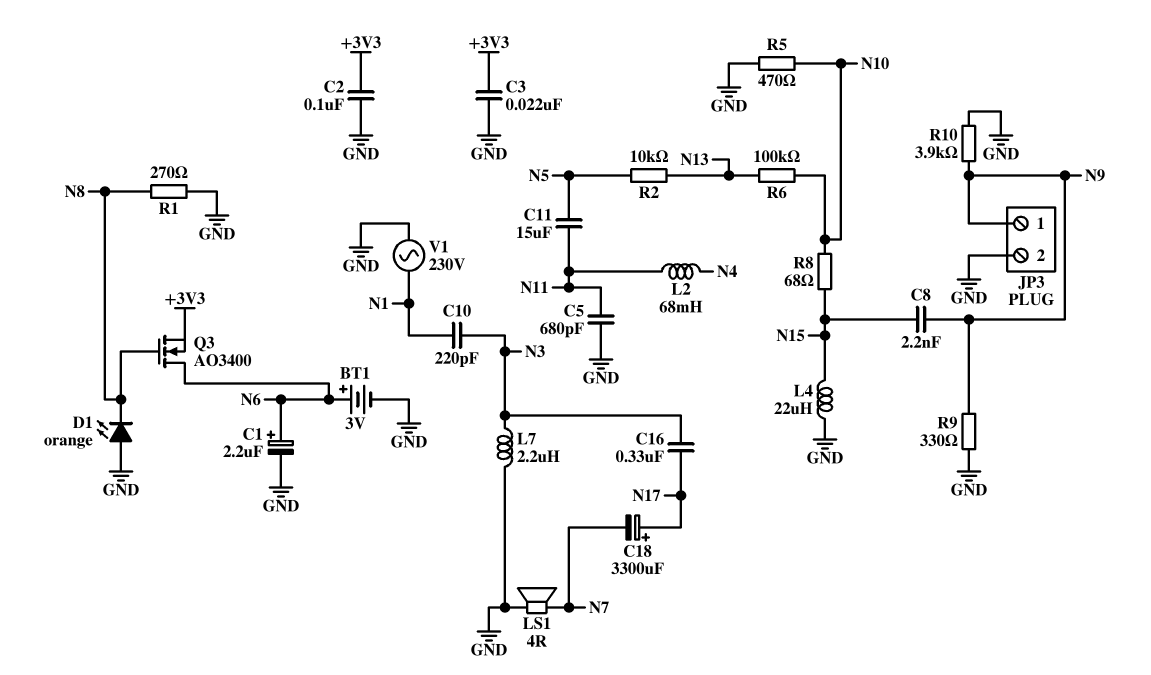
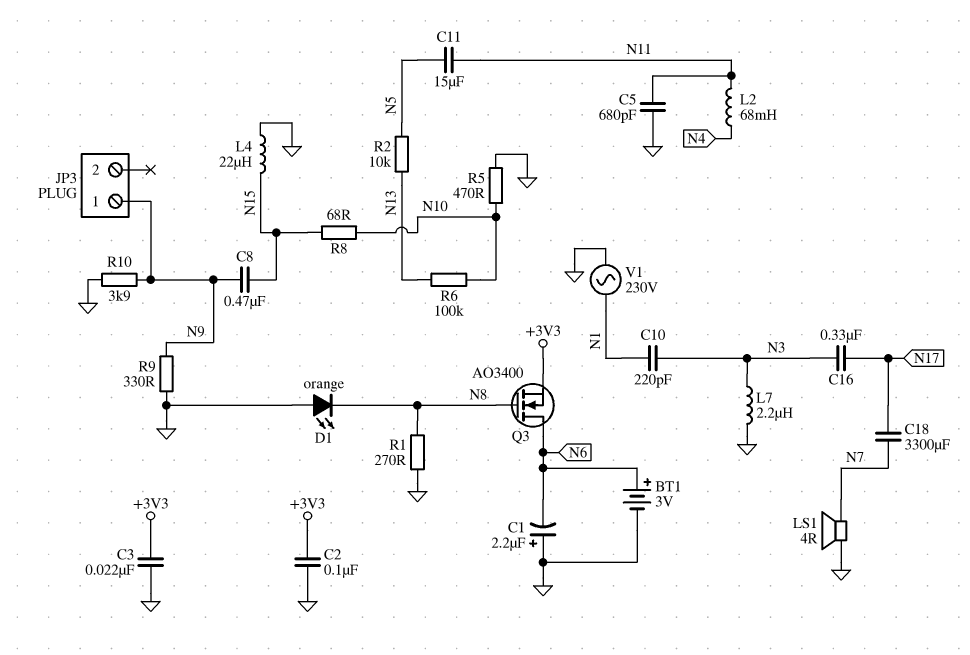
C1: 2.2uF (plus N6, minus GND) -> 2.2uF (plus GND, minus N6)
C8: 2.2nF (N9, N15) -> 470nF (N9, N15)
C18: 3300uF (plus N17, minus N7) -> 3300uF (N7, N17)
JP3 pin 2: GND -> none

